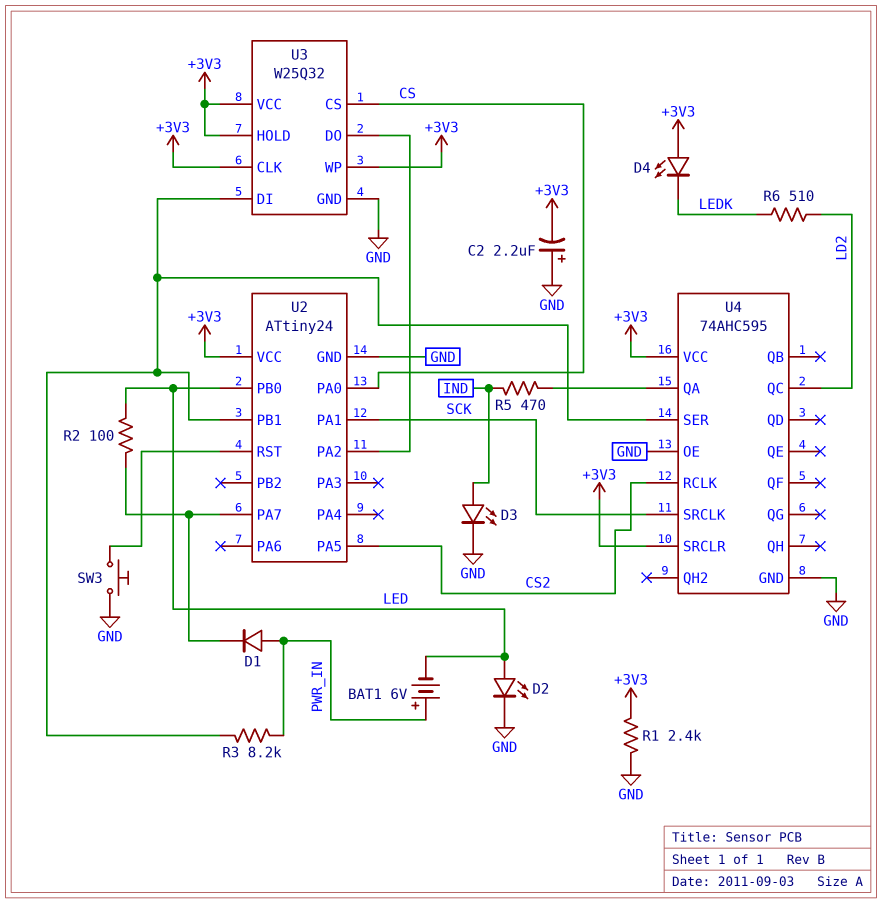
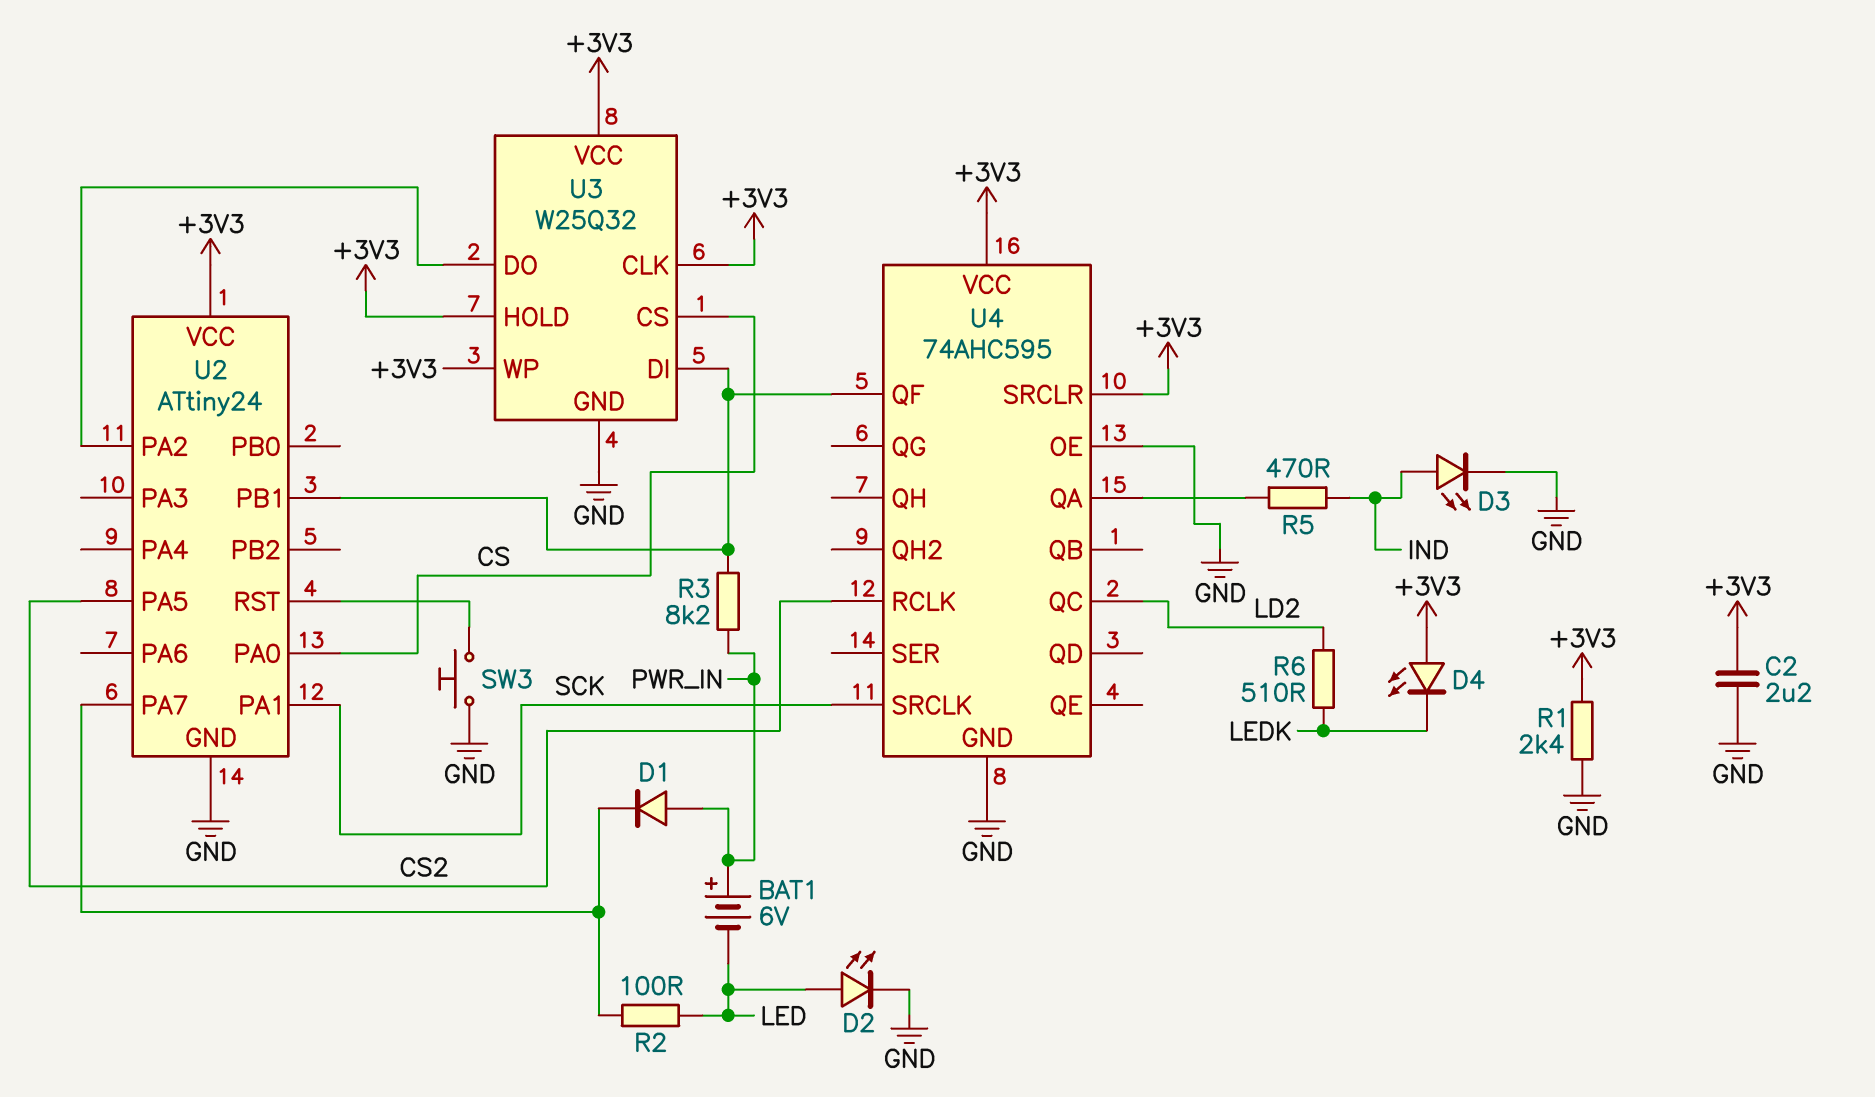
C2: 2.2uF (plus GND, minus +3V3) -> 2.2uF (+3V3, GND)
U2 pin PB0: LED -> none
U4 pin QF: none -> U2/PB1
U4 pin SER: U2/PB1 -> none

